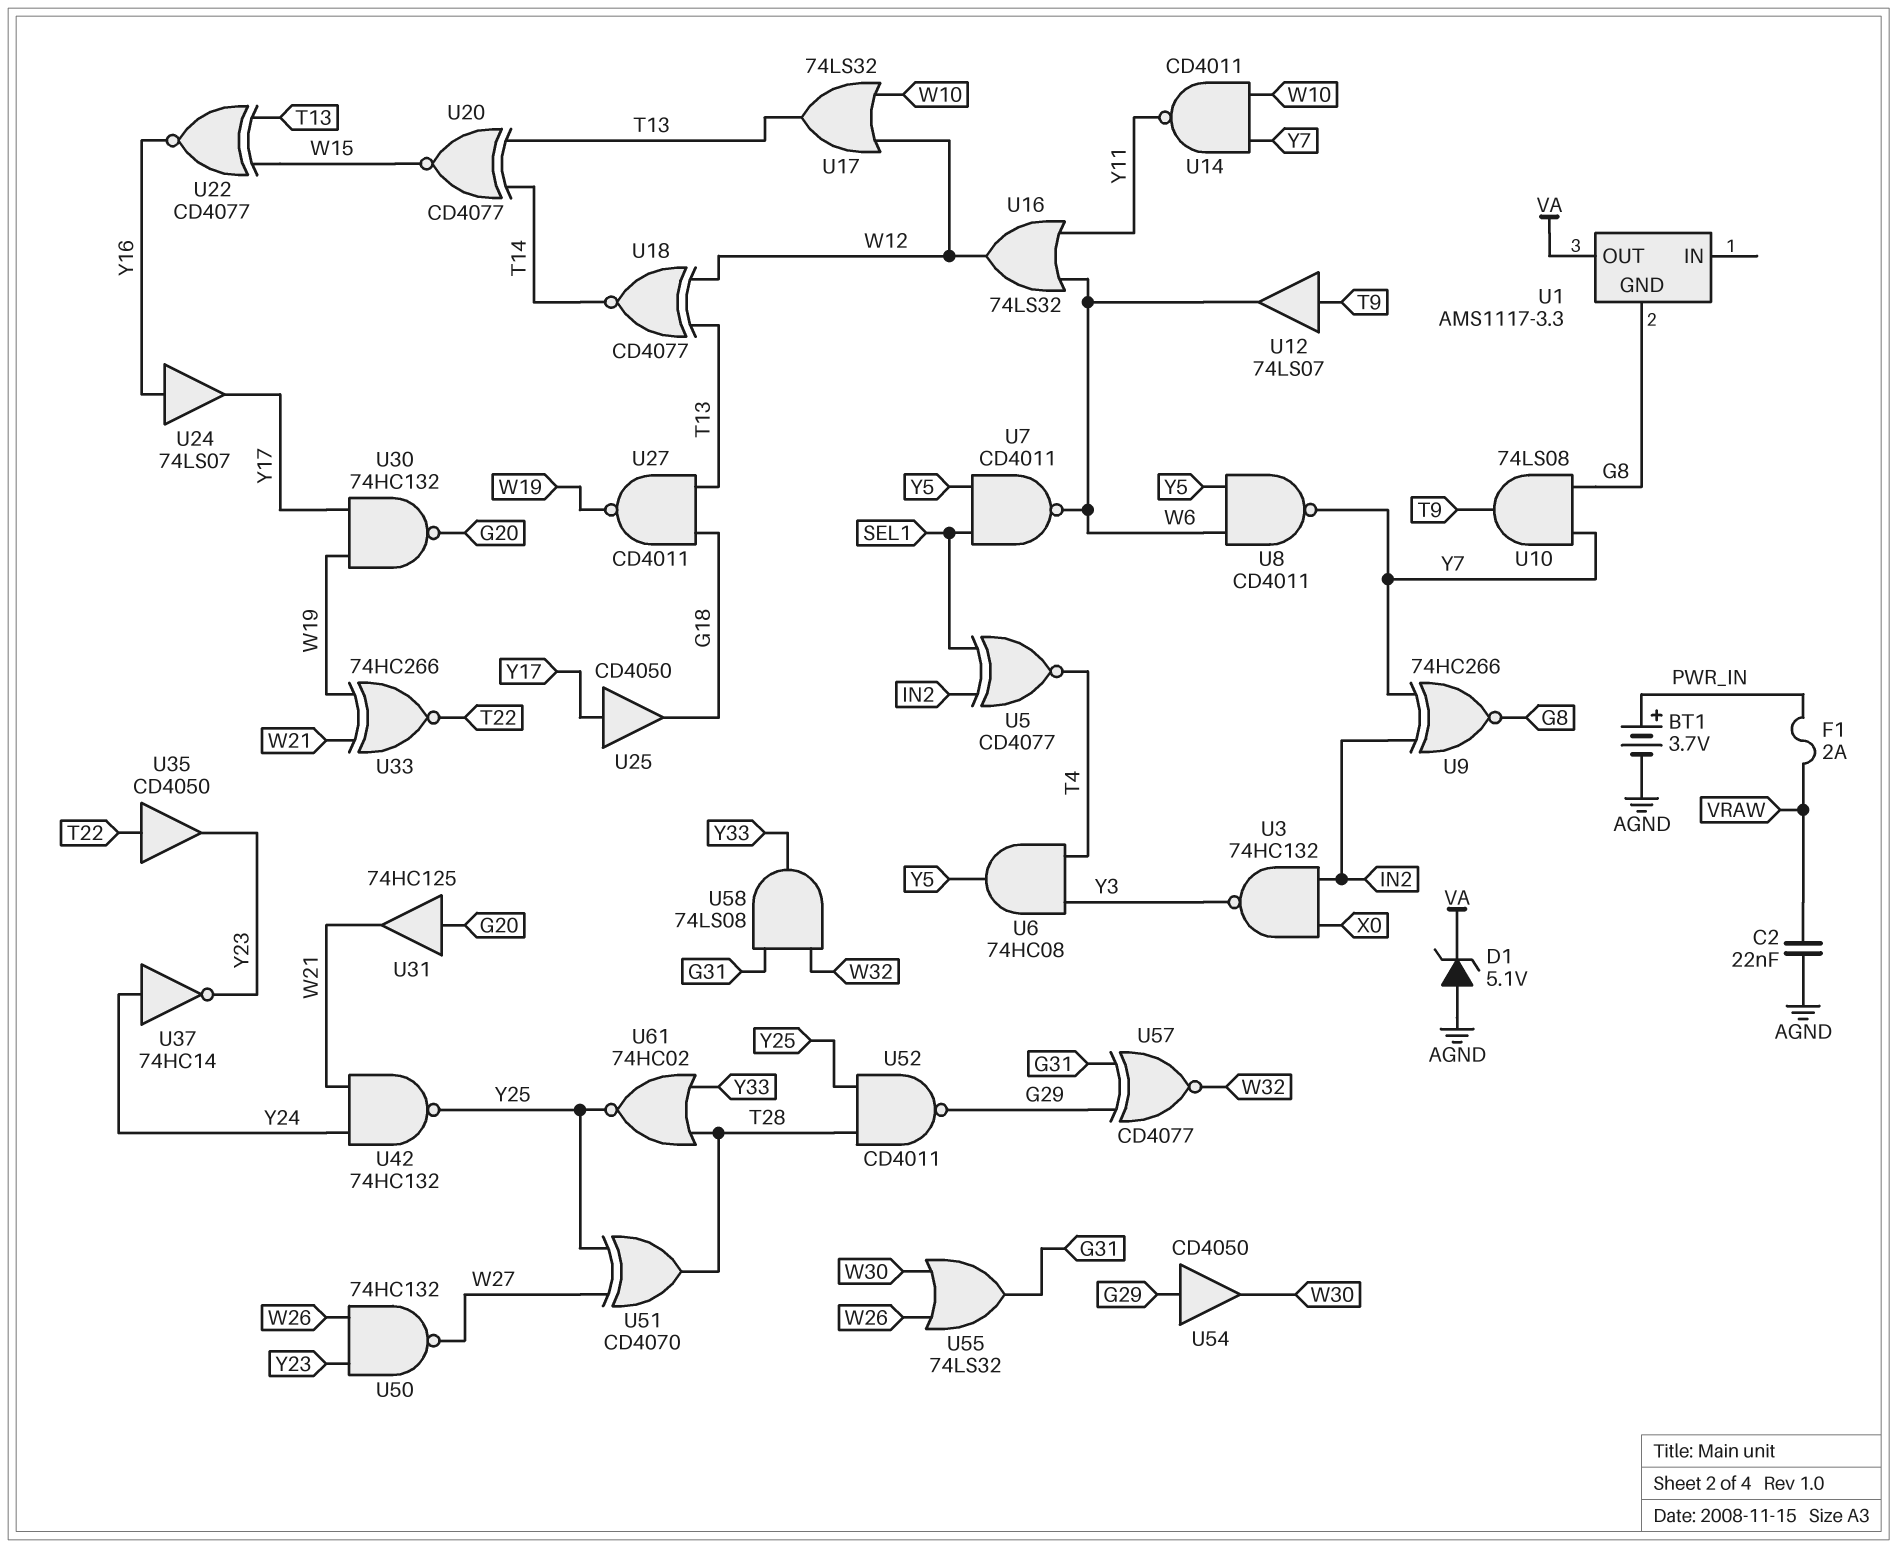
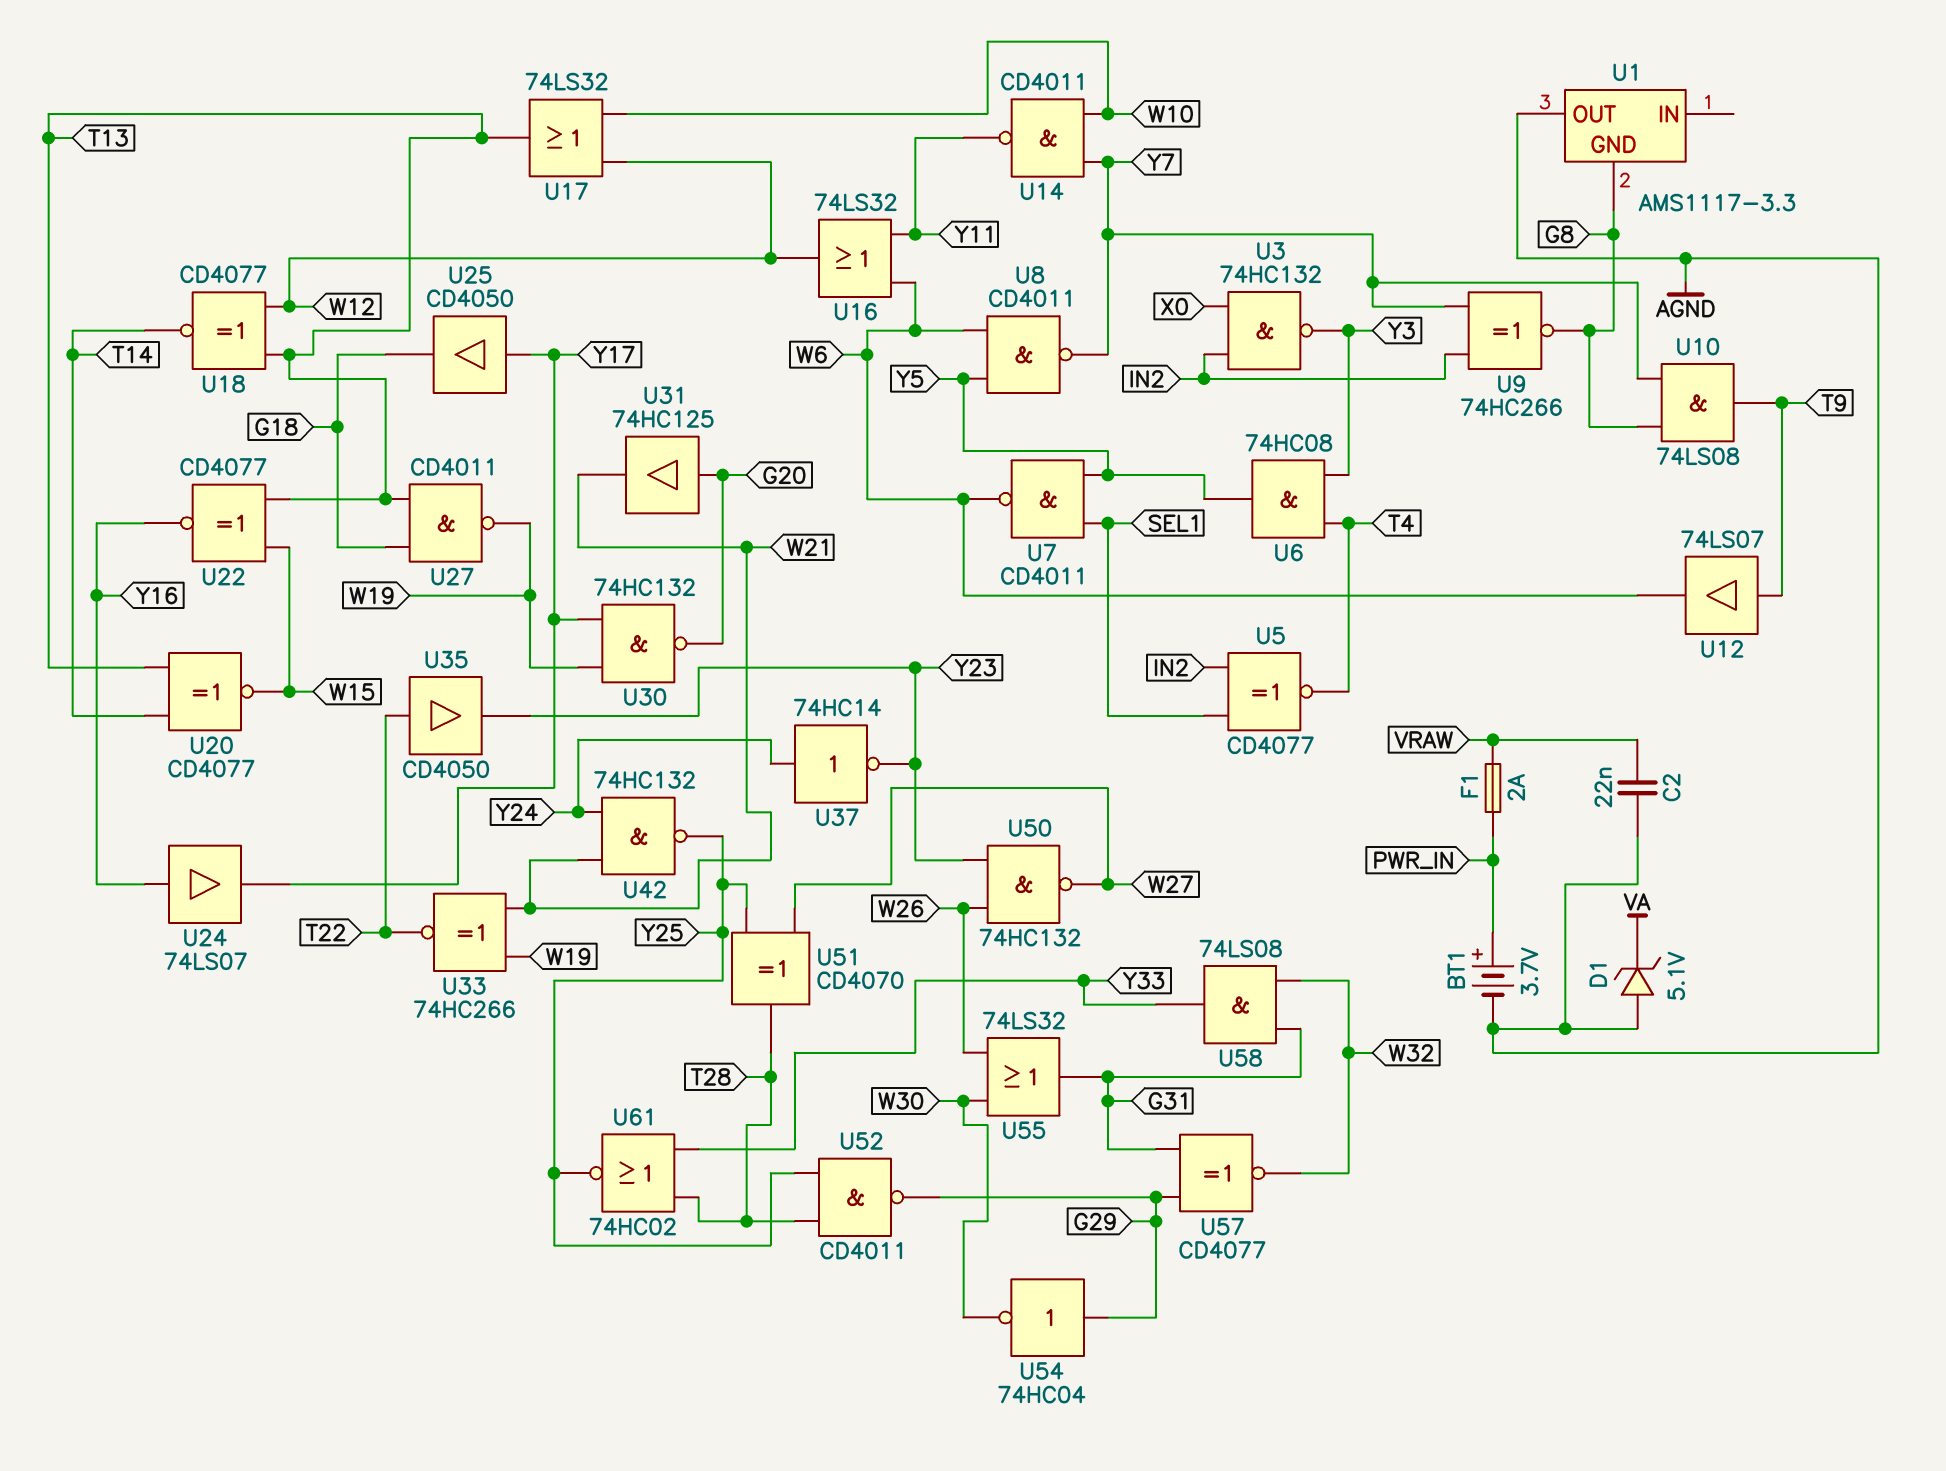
U1 pin OUT: VA -> AGND
U54: buffer CD4050 (in G29, out W30) -> NOT 74HC04 (in G29, out W30)

